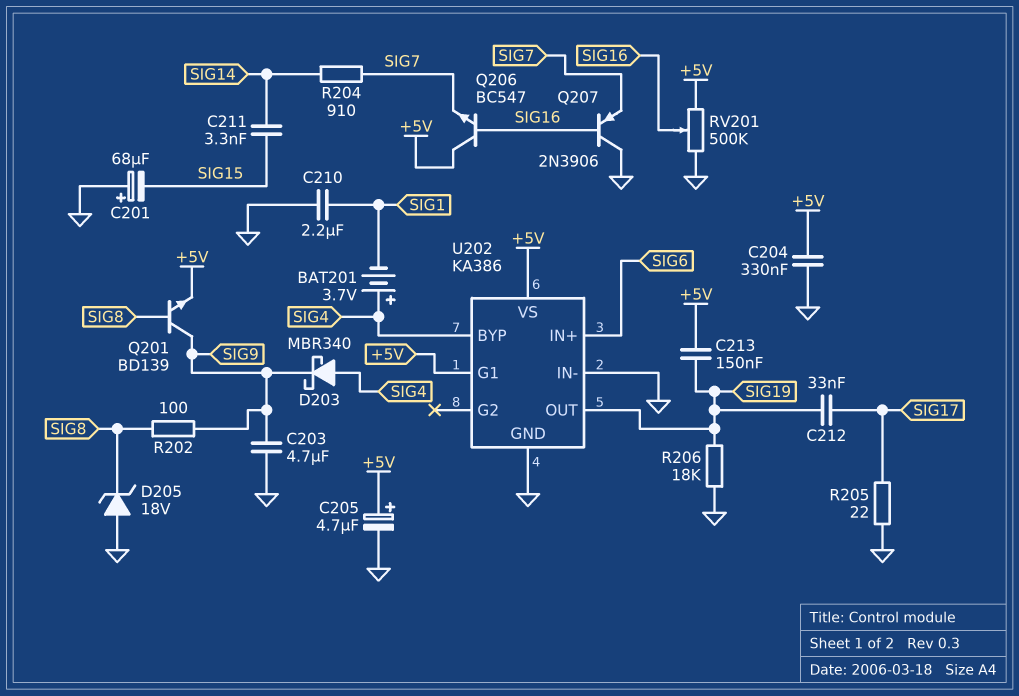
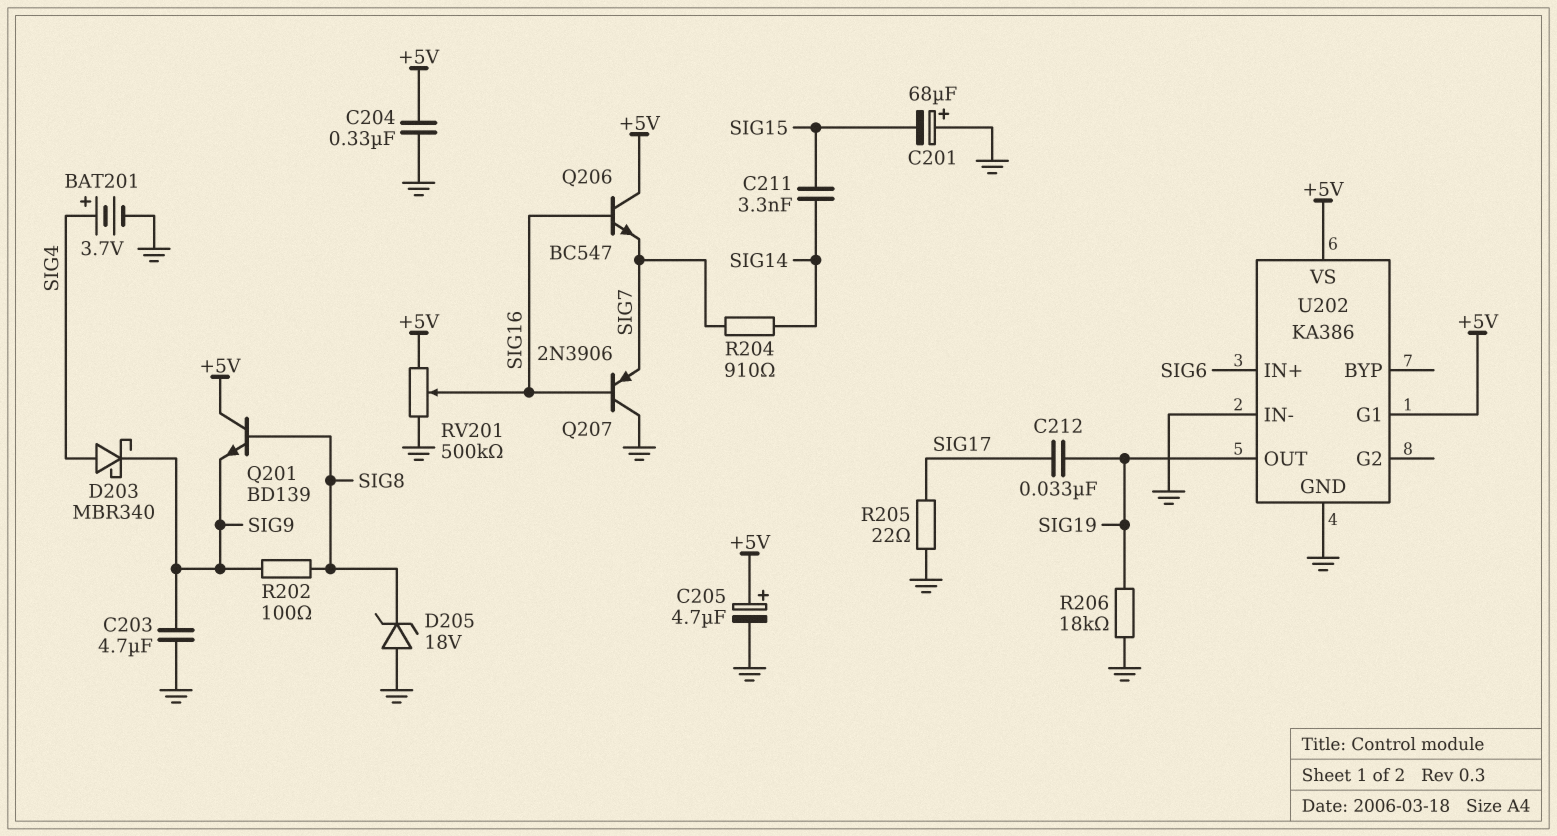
BAT201: 3.7V (plus SIG4, minus SIG1) -> 3.7V (plus SIG4, minus GND)
C210: 2.2uF (GND, SIG1) -> none
C213: 150nF (+5V, SIG19) -> none
Q201: NPN BD139 (B SIG8, C SIG9, E +5V) -> NPN BD139 (B SIG8, C +5V, E SIG9)
U202 pin BYP: SIG4 -> none

